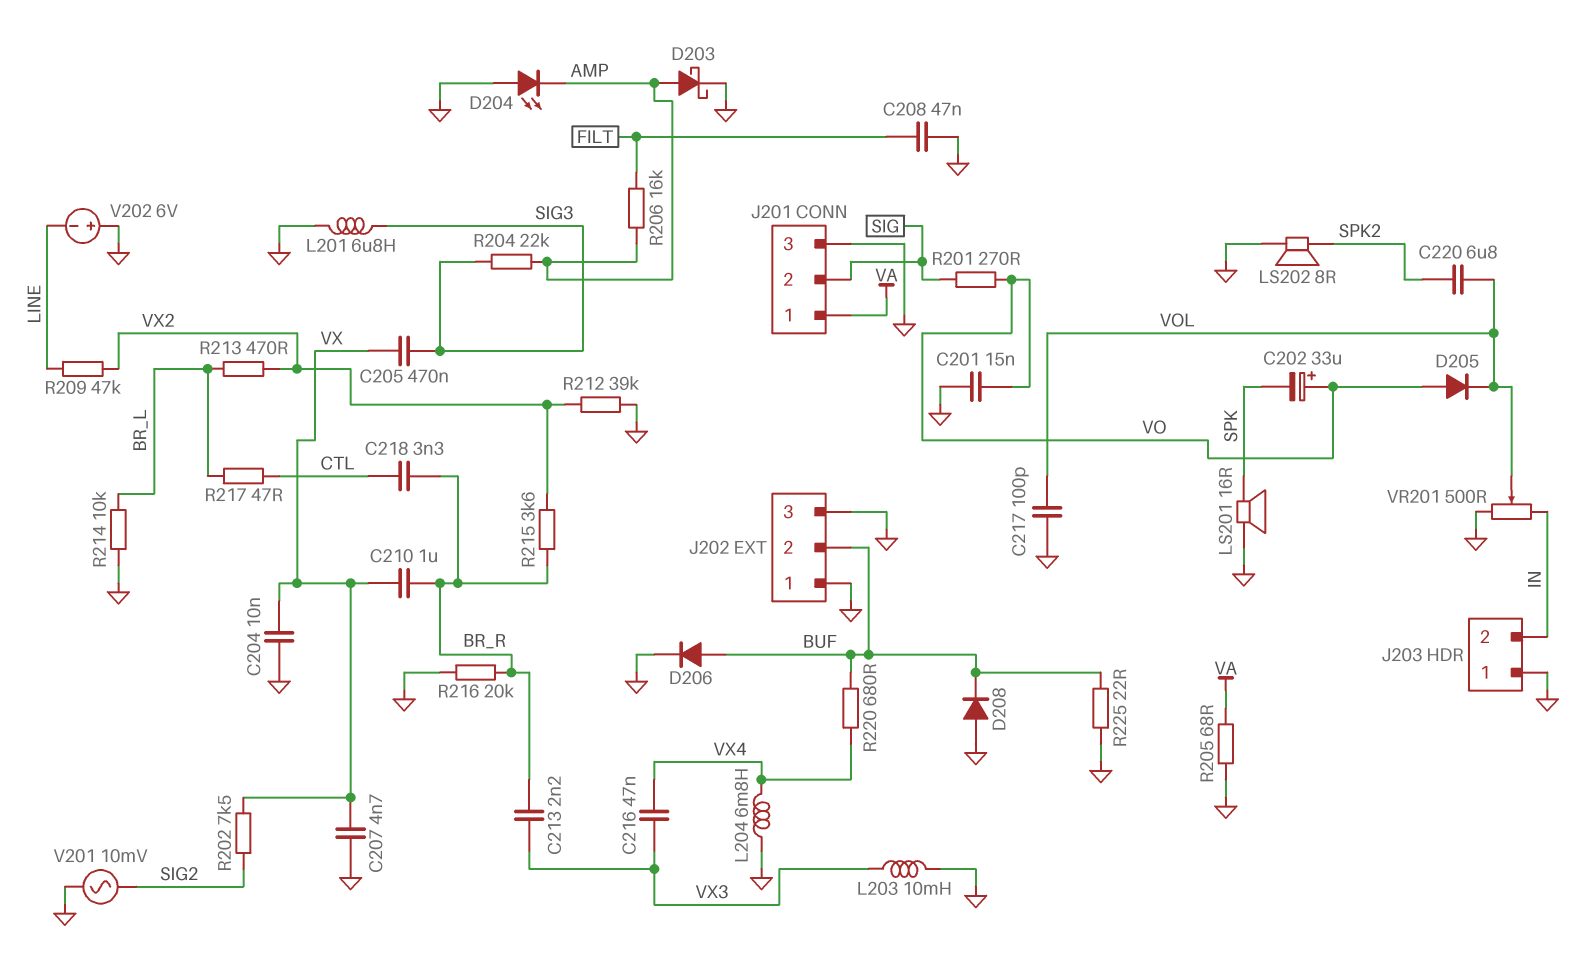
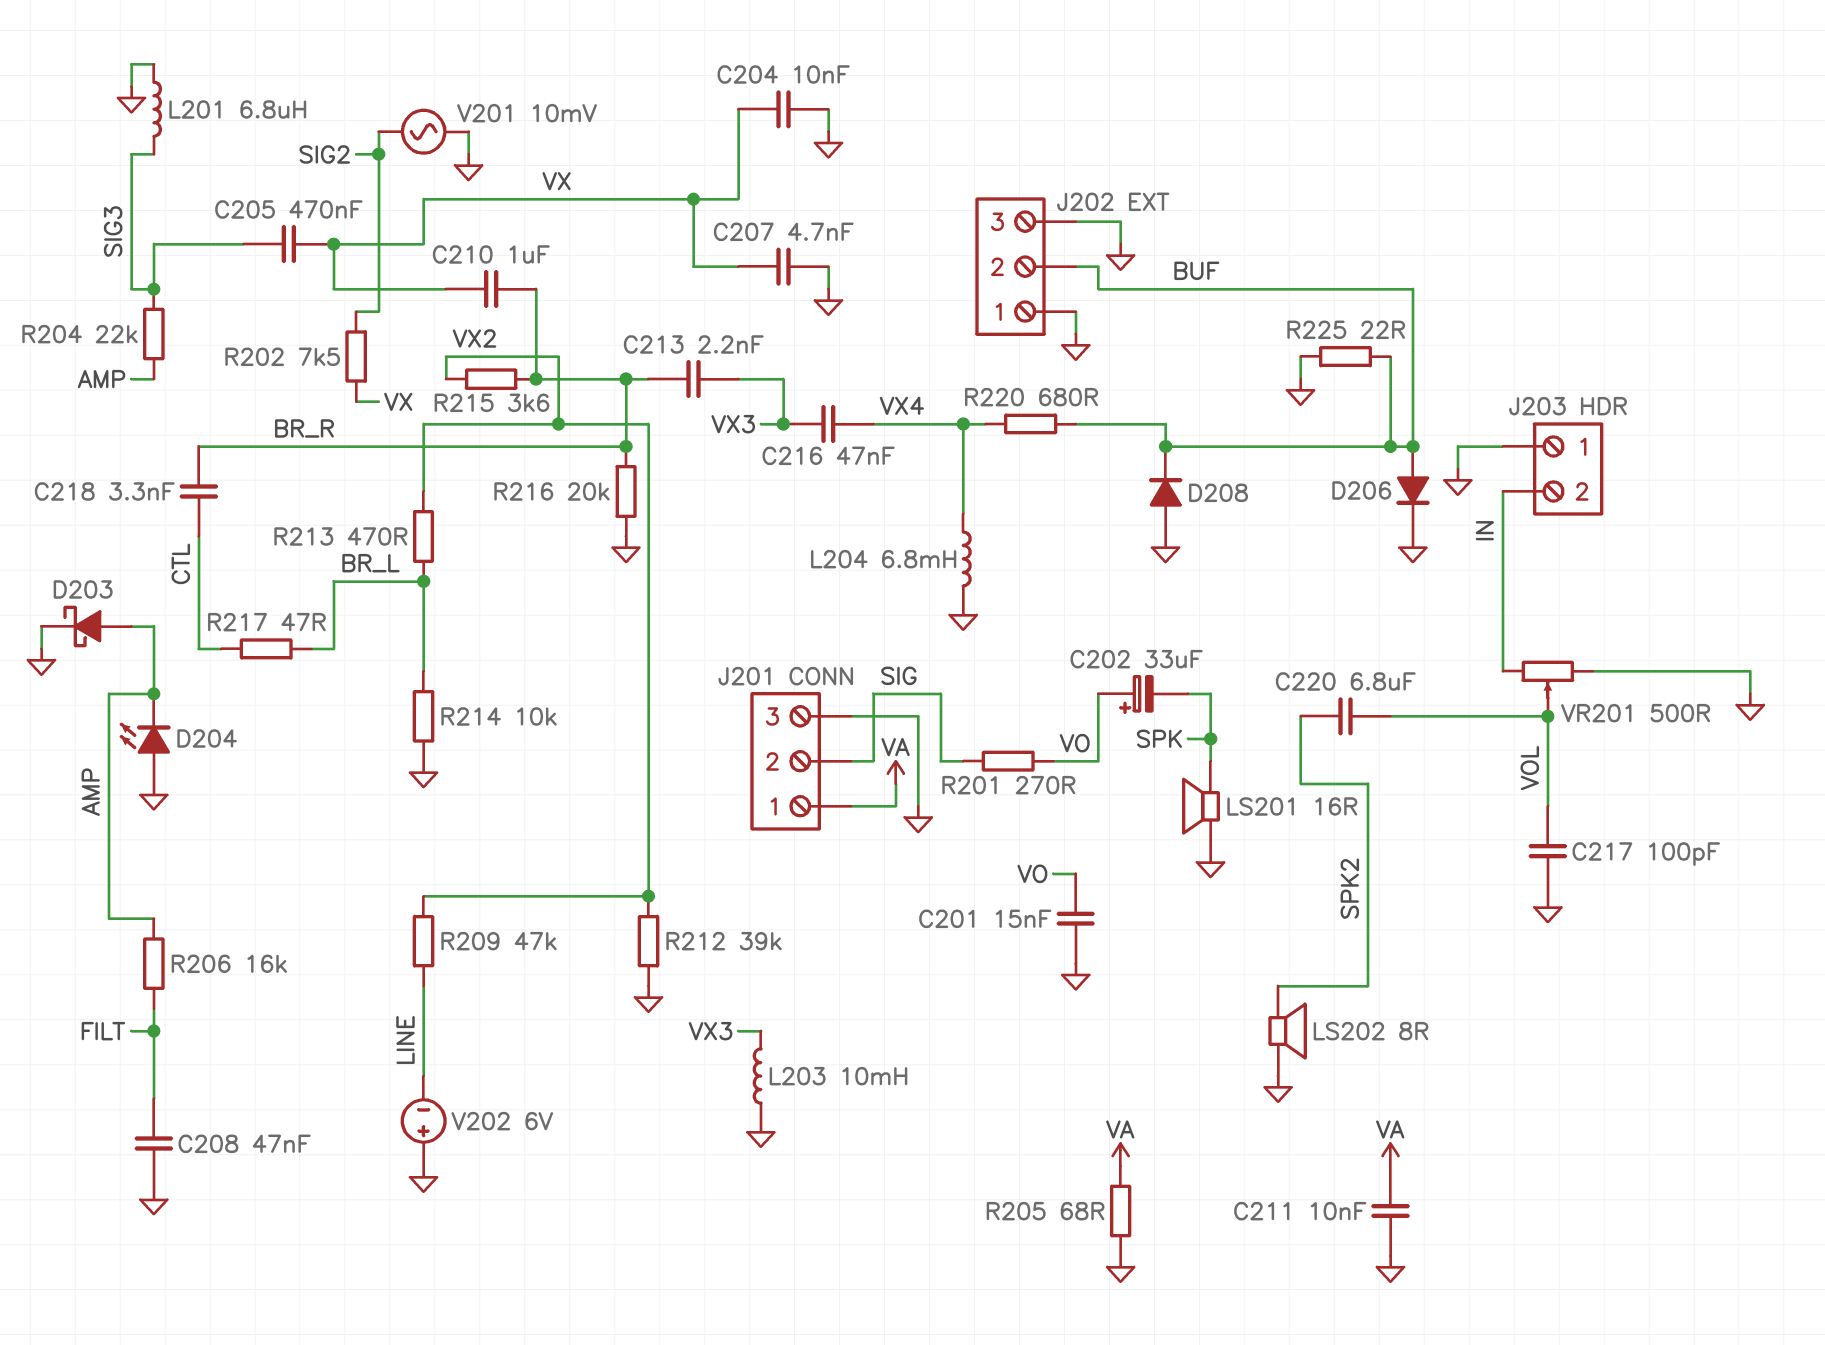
C211: none -> 10nF (GND, VA)
D205: diode (A VO, K VOL) -> none

